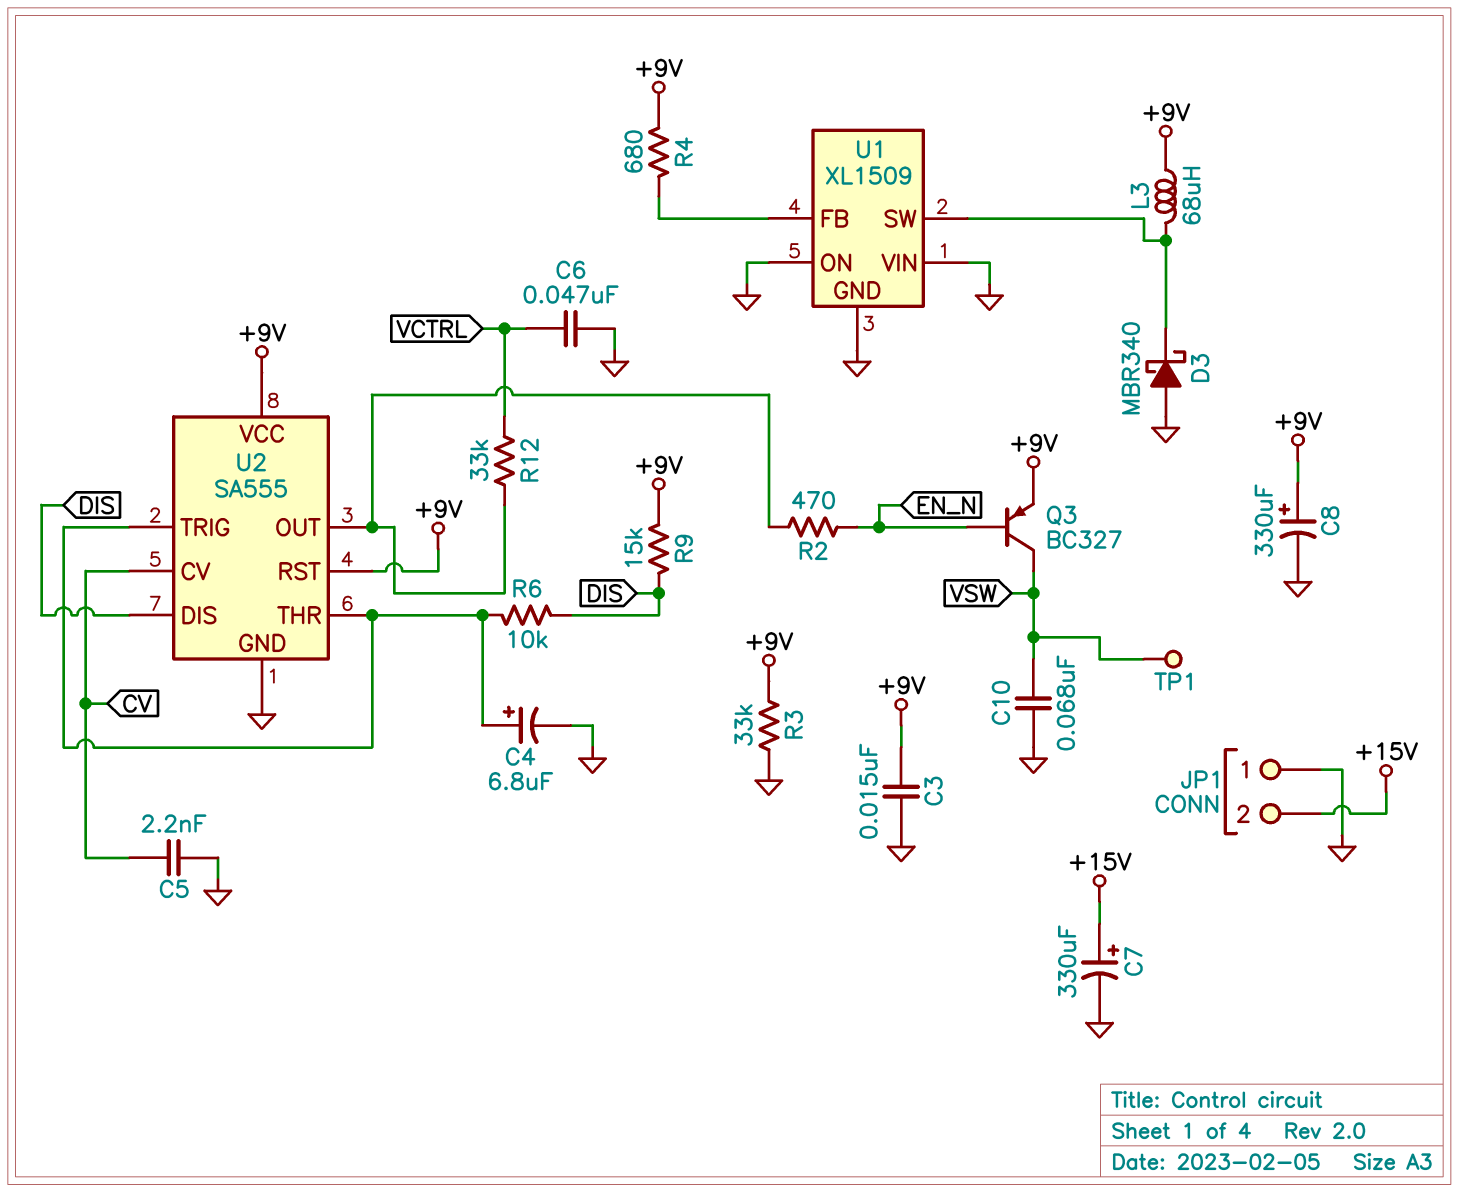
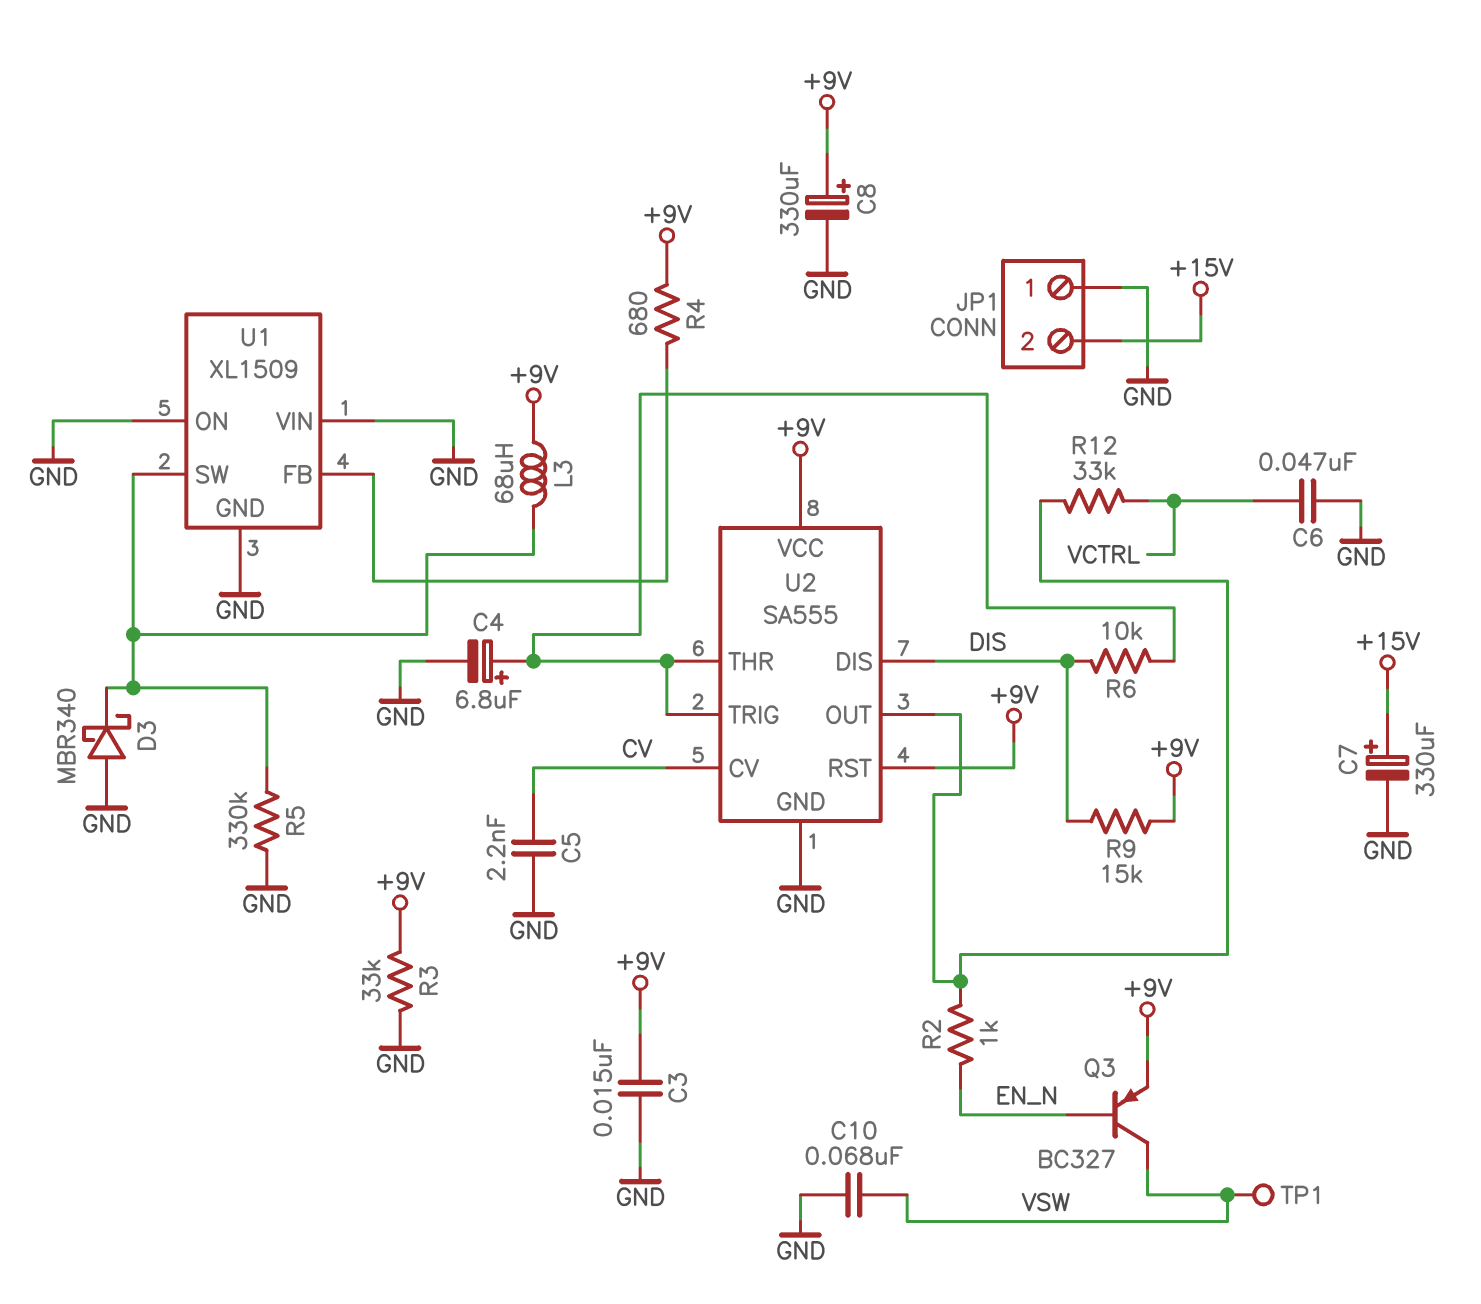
R2: 470 (EN_N, U2/OUT) -> 1k (EN_N, U2/OUT)
R5: none -> 330k (GND, U1/SW)

